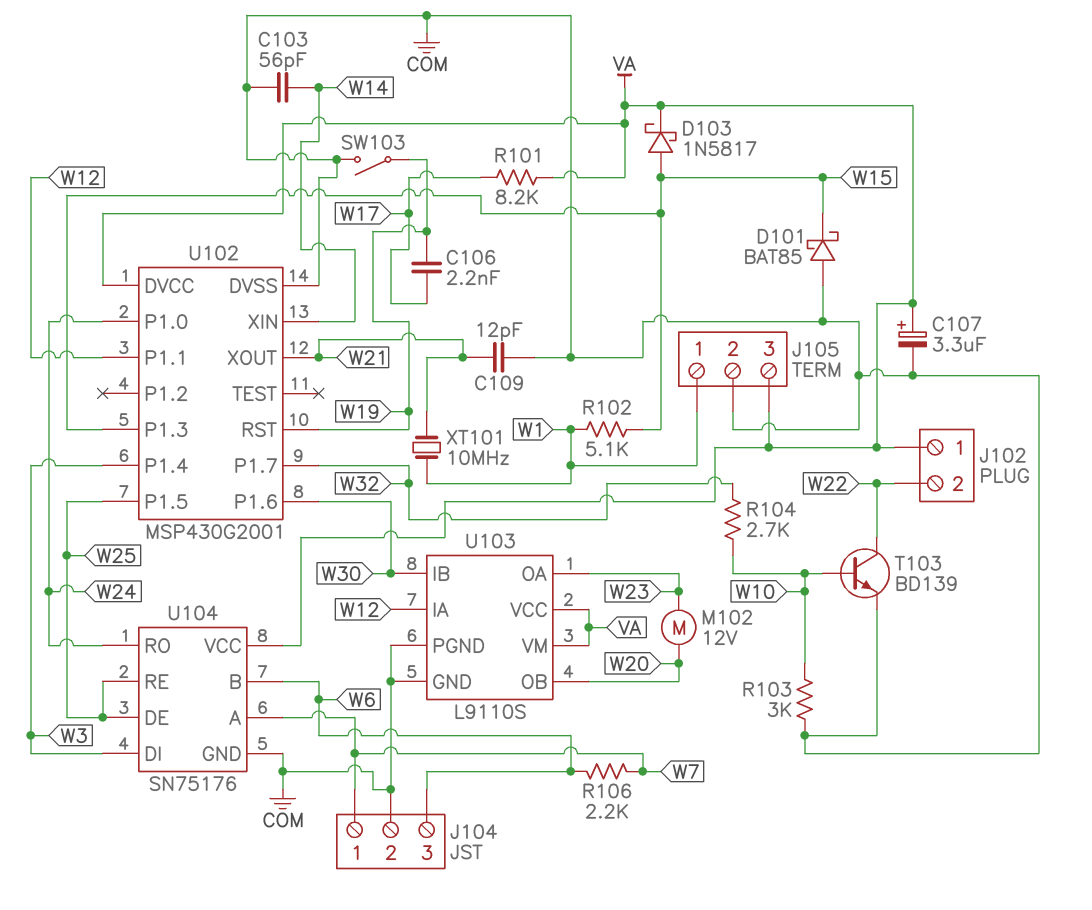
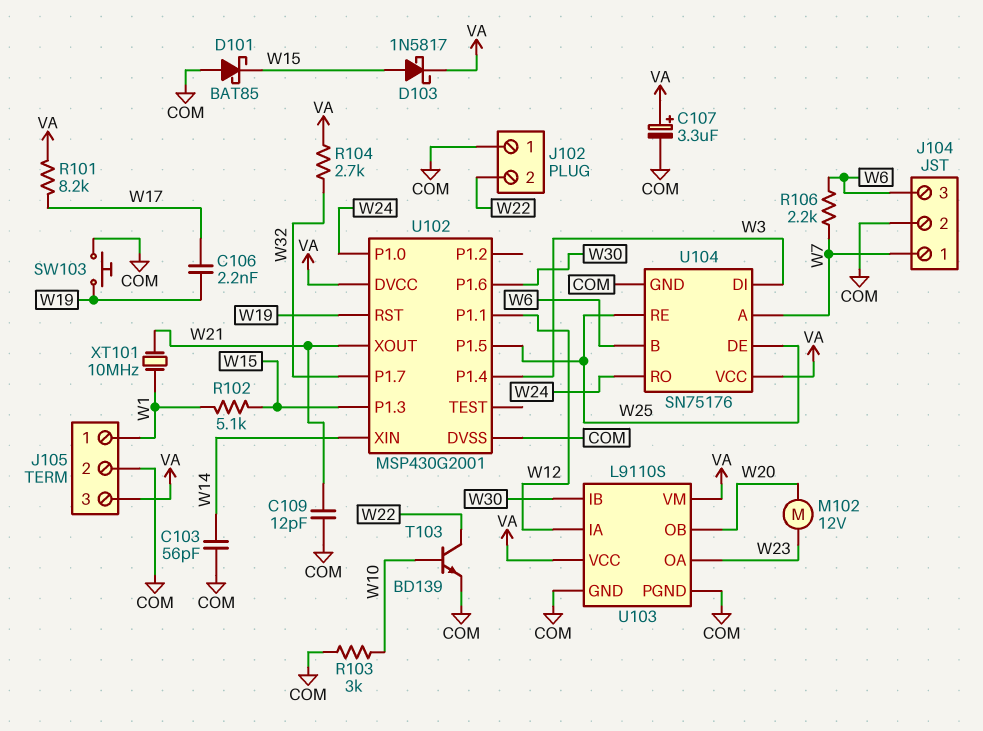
J102 pin 1: VA -> COM
R104: 2.7k (W10, W32) -> 2.7k (VA, W32)
SW103: switch (COM, W19) -> button (COM, W19)

